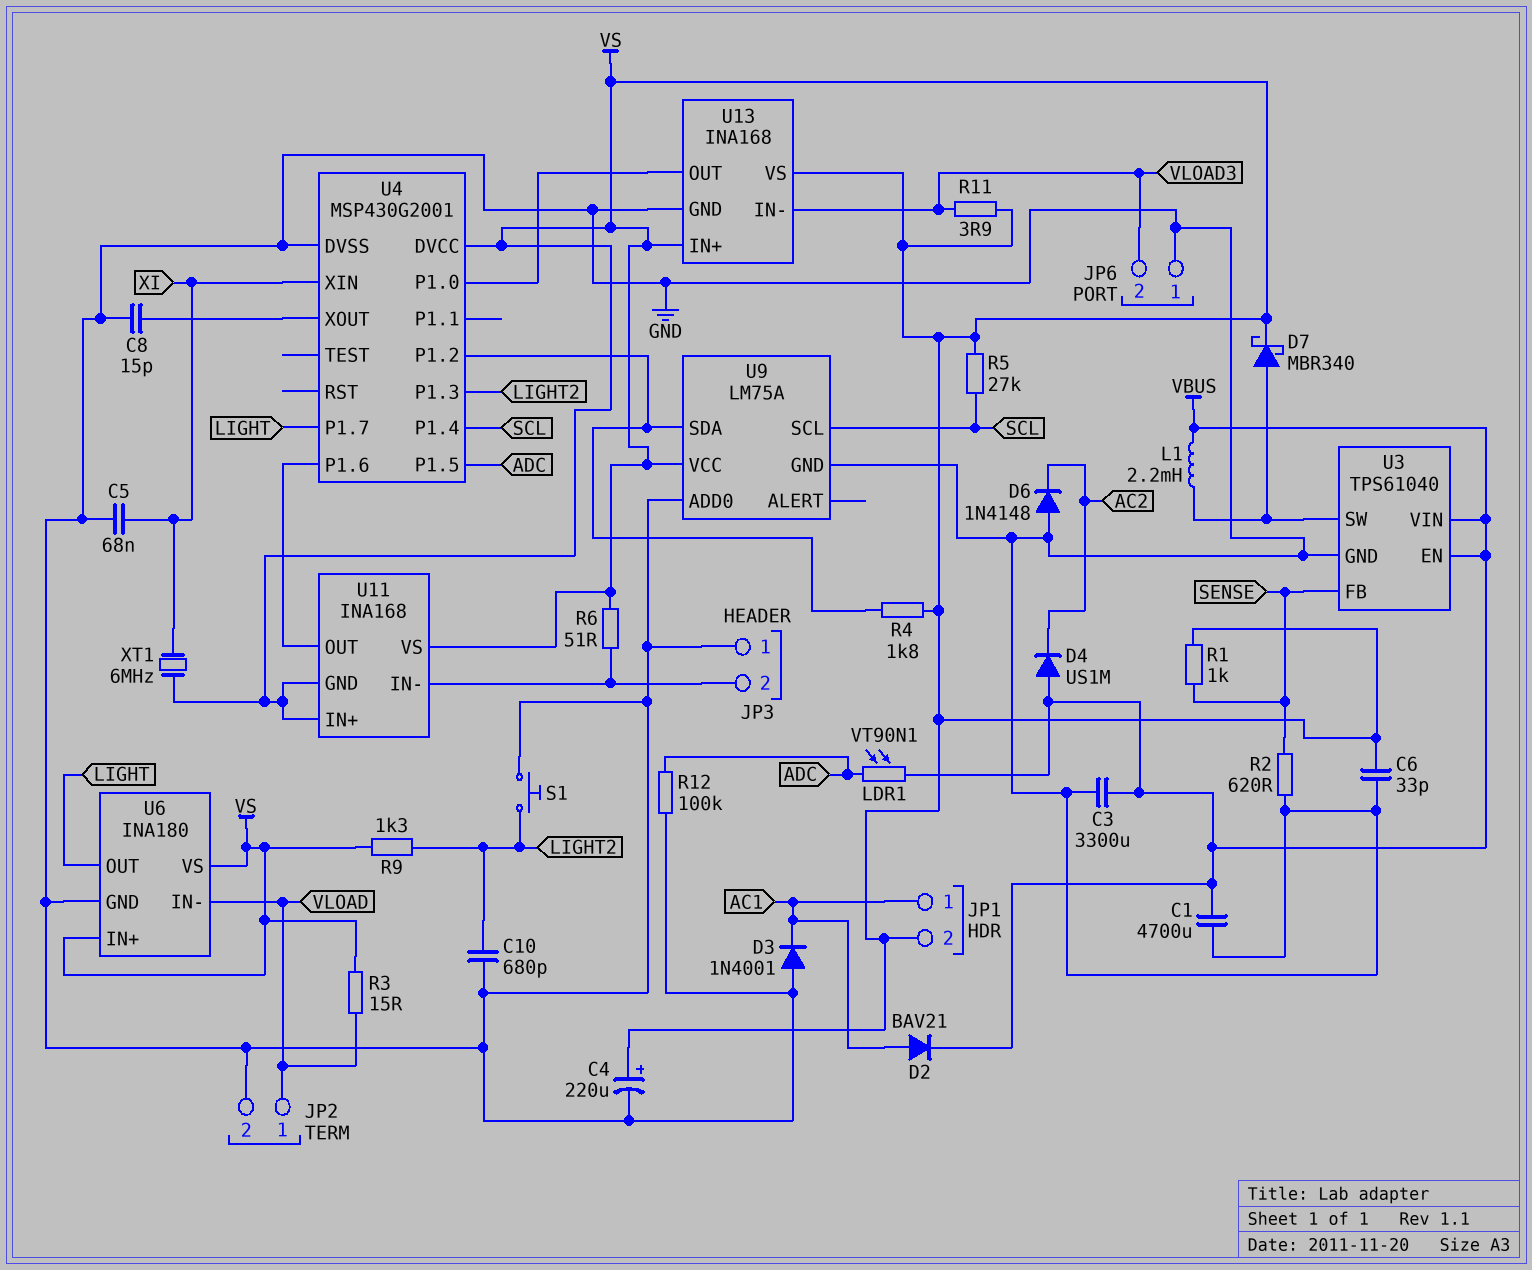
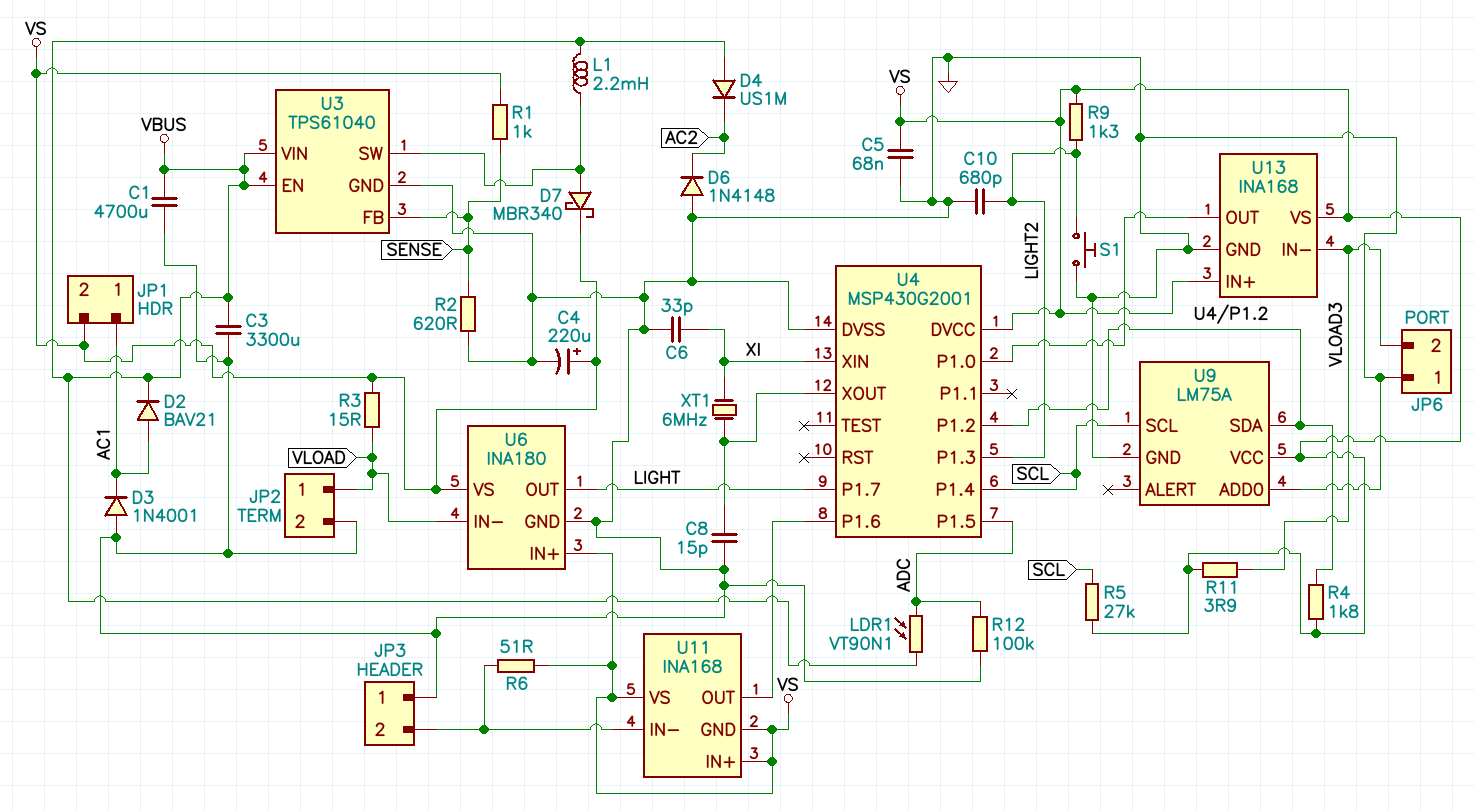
C5: 68nF (GND, XI) -> 68nF (GND, VS)
C6: 33pF (GND, VS) -> 33pF (GND, XI)
XT1: 6MHz (VS, XI) -> 6MHz (U4/XOUT, XI)

